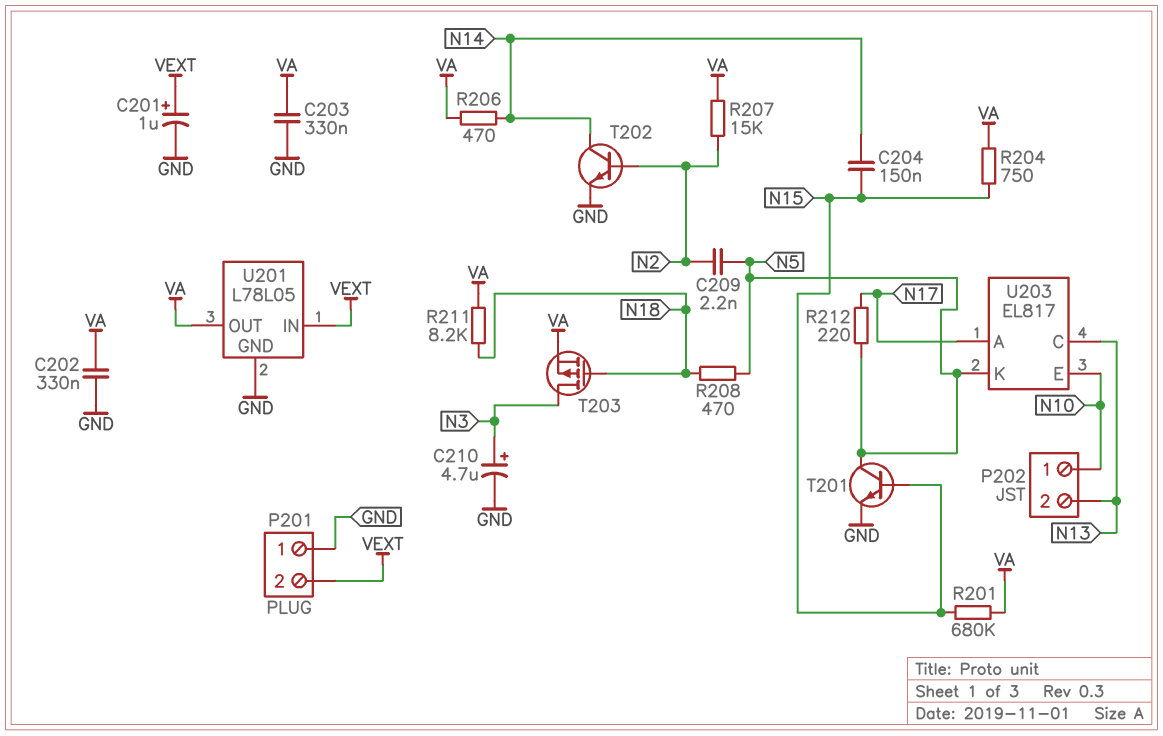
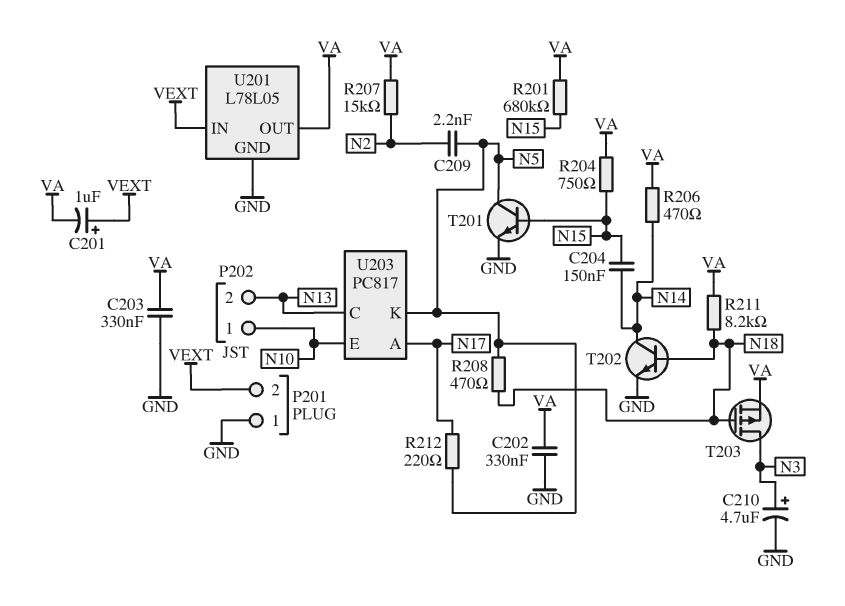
C201: 1uF (plus VEXT, minus GND) -> 1uF (plus VEXT, minus VA)
T202: NPN (B N2, C N14, E GND) -> NPN (B N18, C N14, E GND)
U203: EL817 -> PC817

